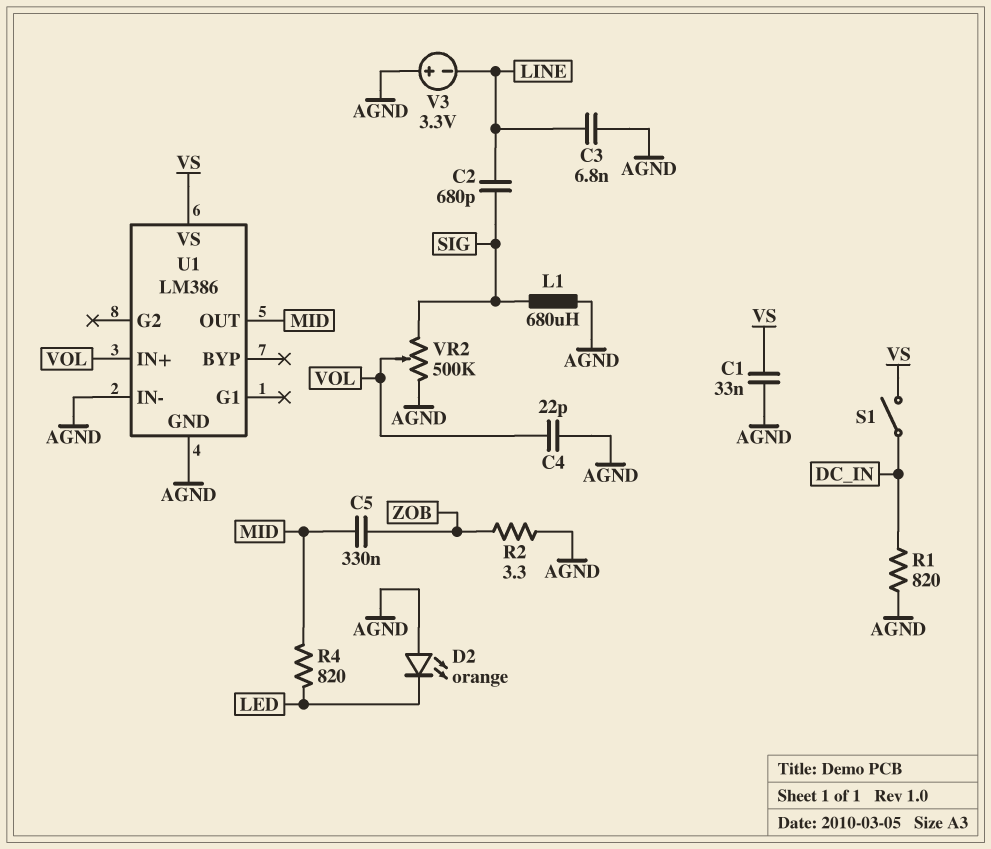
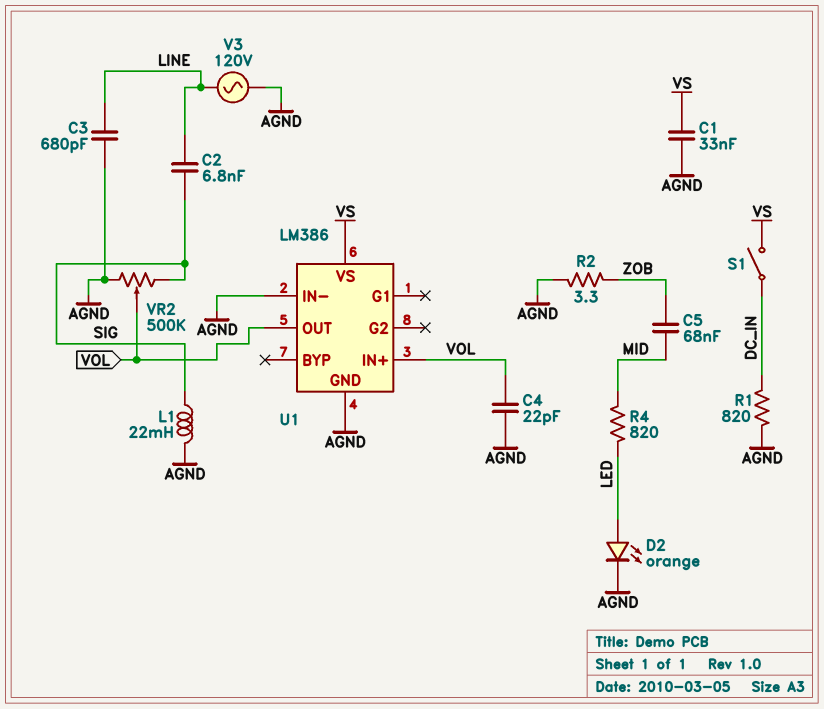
C2: 680pF (LINE, SIG) -> 6.8nF (LINE, SIG)
C3: 6.8nF (AGND, LINE) -> 680pF (AGND, LINE)
C5: 330nF (MID, ZOB) -> 68nF (MID, ZOB)
D2: LED orange (A AGND, K LED) -> LED orange (A LED, K AGND)
L1: 680uH (AGND, SIG) -> 22mH (AGND, SIG)
U1 pin OUT: MID -> VOL
V3: 3.3V (plus AGND, minus LINE) -> AC 120V (AGND, LINE)

